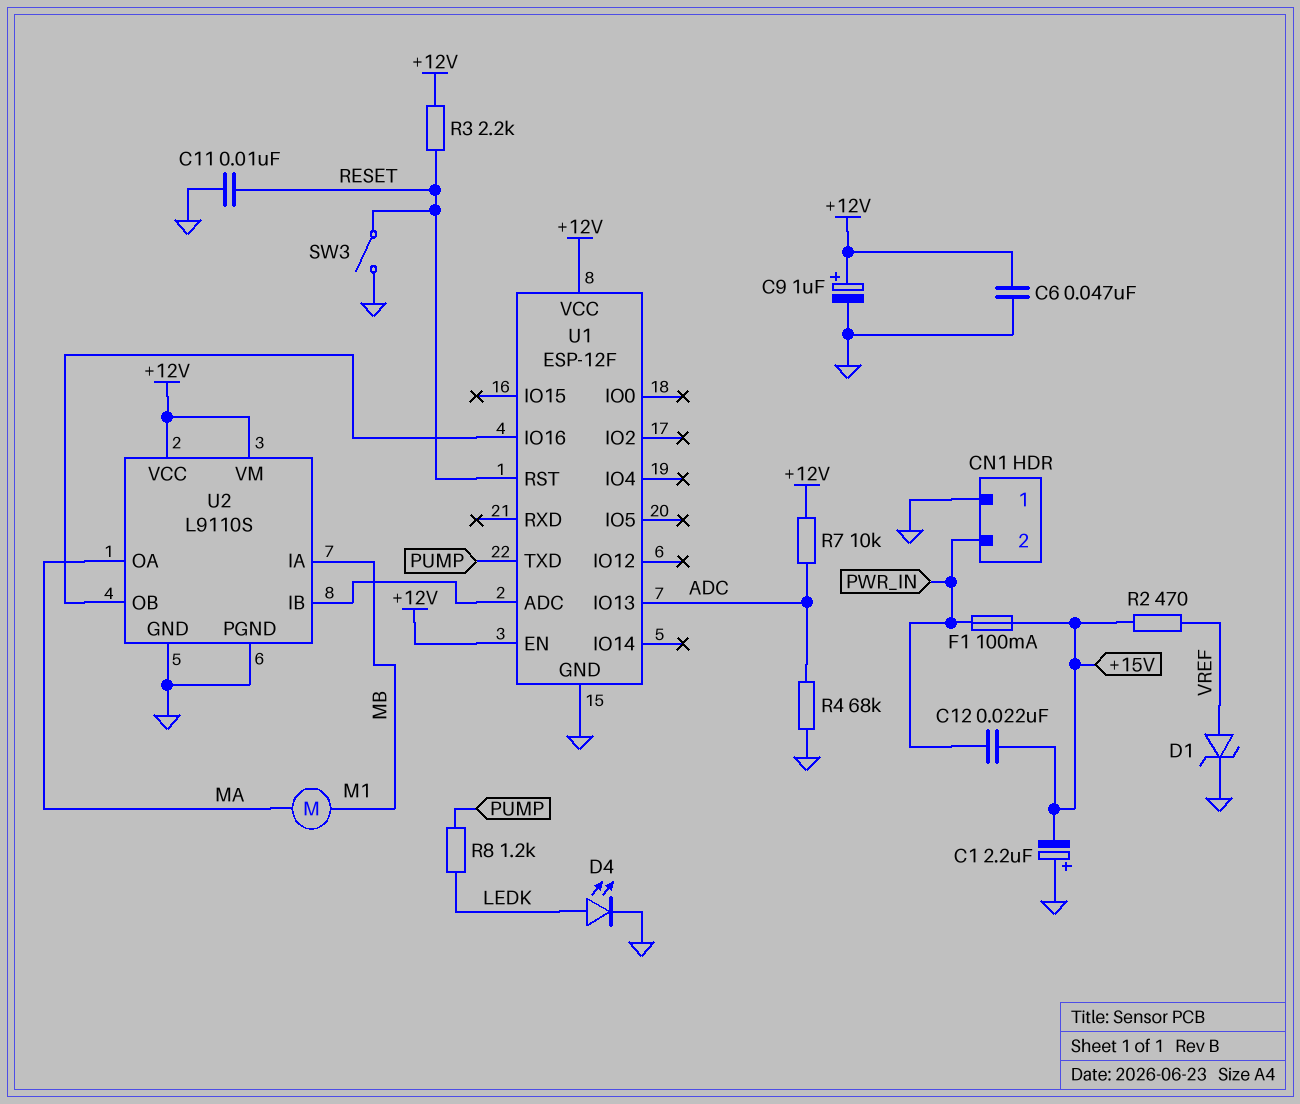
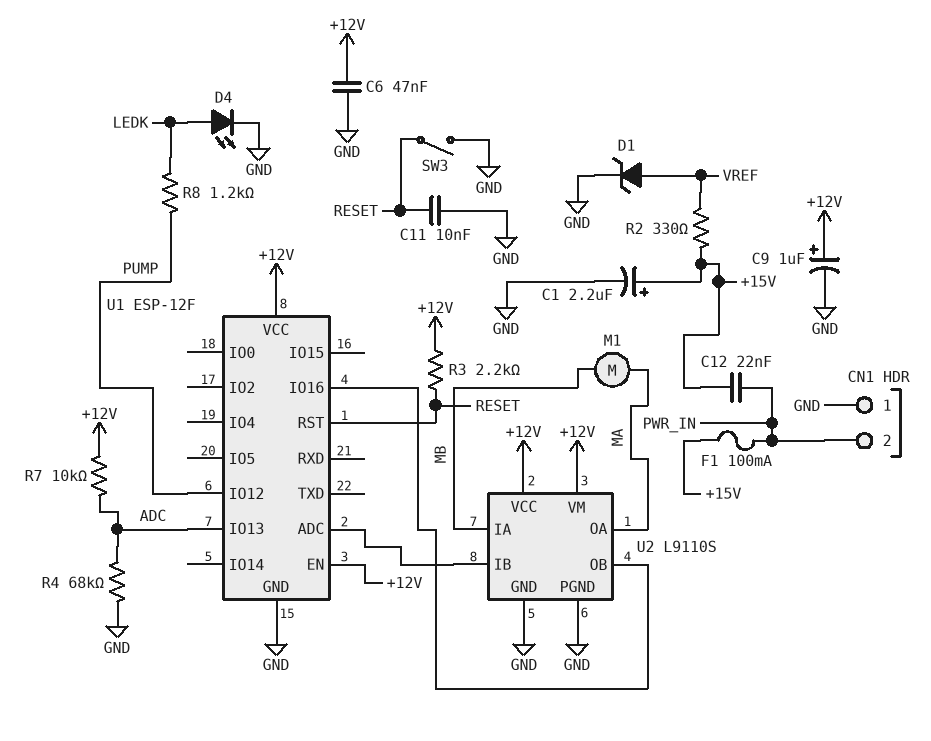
C1: 2.2uF (plus GND, minus +15V) -> 2.2uF (plus +15V, minus GND)
R2: 470 (+15V, VREF) -> 330 (+15V, VREF)
U1 pin IO12: none -> PUMP
U1 pin TXD: PUMP -> none

